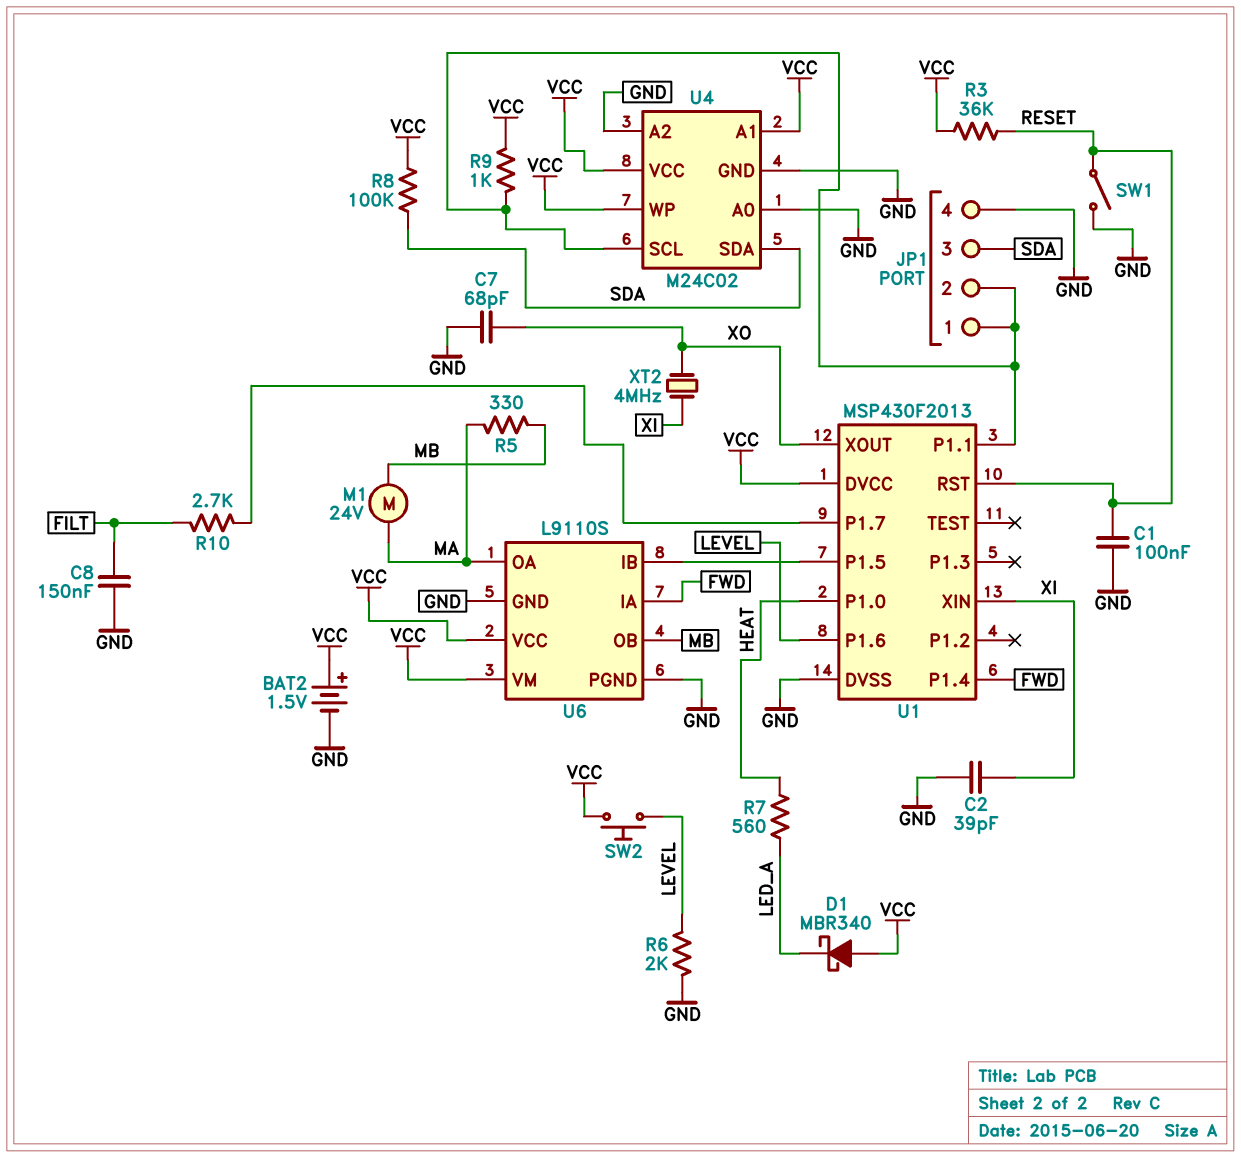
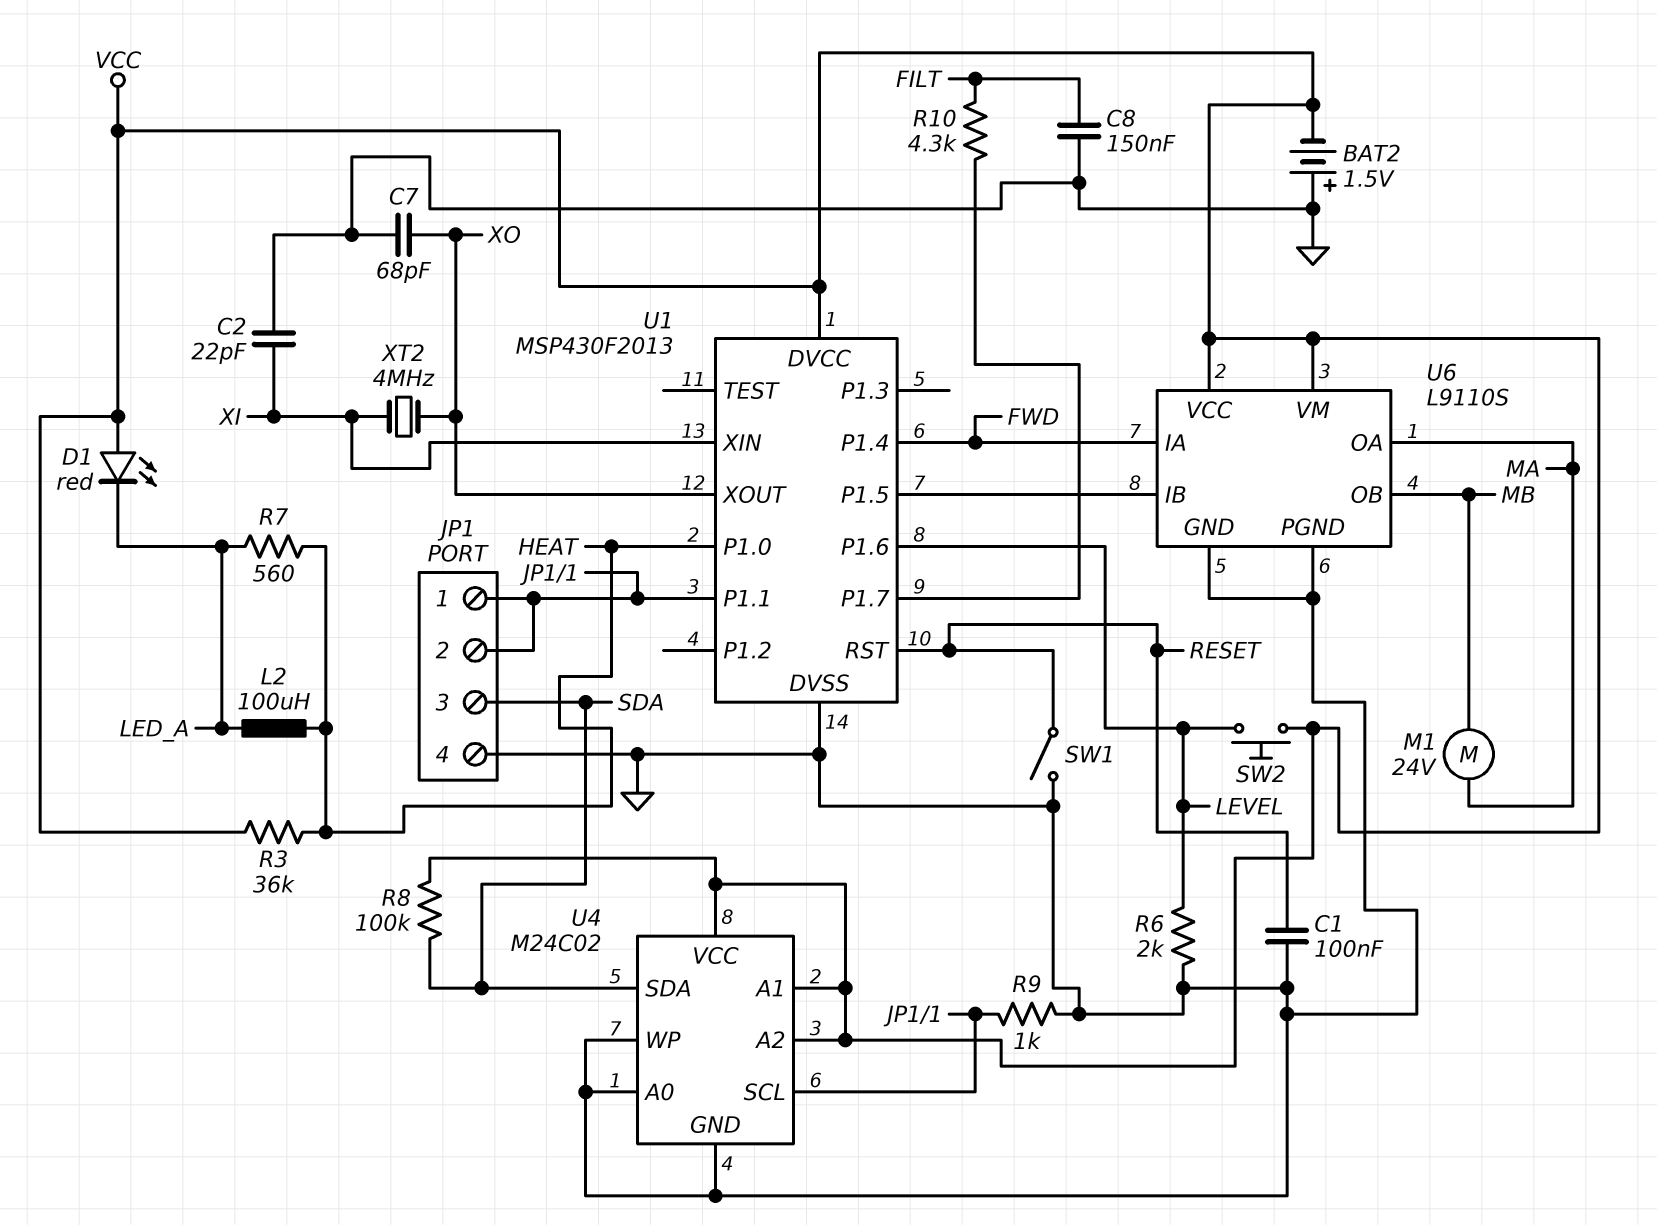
BAT2: 1.5V (plus VCC, minus GND) -> 1.5V (plus GND, minus VCC)
C2: 39pF (GND, XI) -> 22pF (GND, XI)
D1: schottky MBR340 (A VCC, K LED_A) -> LED red (A VCC, K LED_A)
L2: none -> 100uH (HEAT, LED_A)
R3: 36k (RESET, VCC) -> 36k (HEAT, VCC)
R5: 330 (MA, MB) -> none
R9: 1k (JP1/1, VCC) -> 1k (GND, JP1/1)
R10: 2.7k (FILT, U1/P1.7) -> 4.3k (FILT, U1/P1.7)
U4 pin A2: GND -> VCC
U4 pin WP: VCC -> GND

